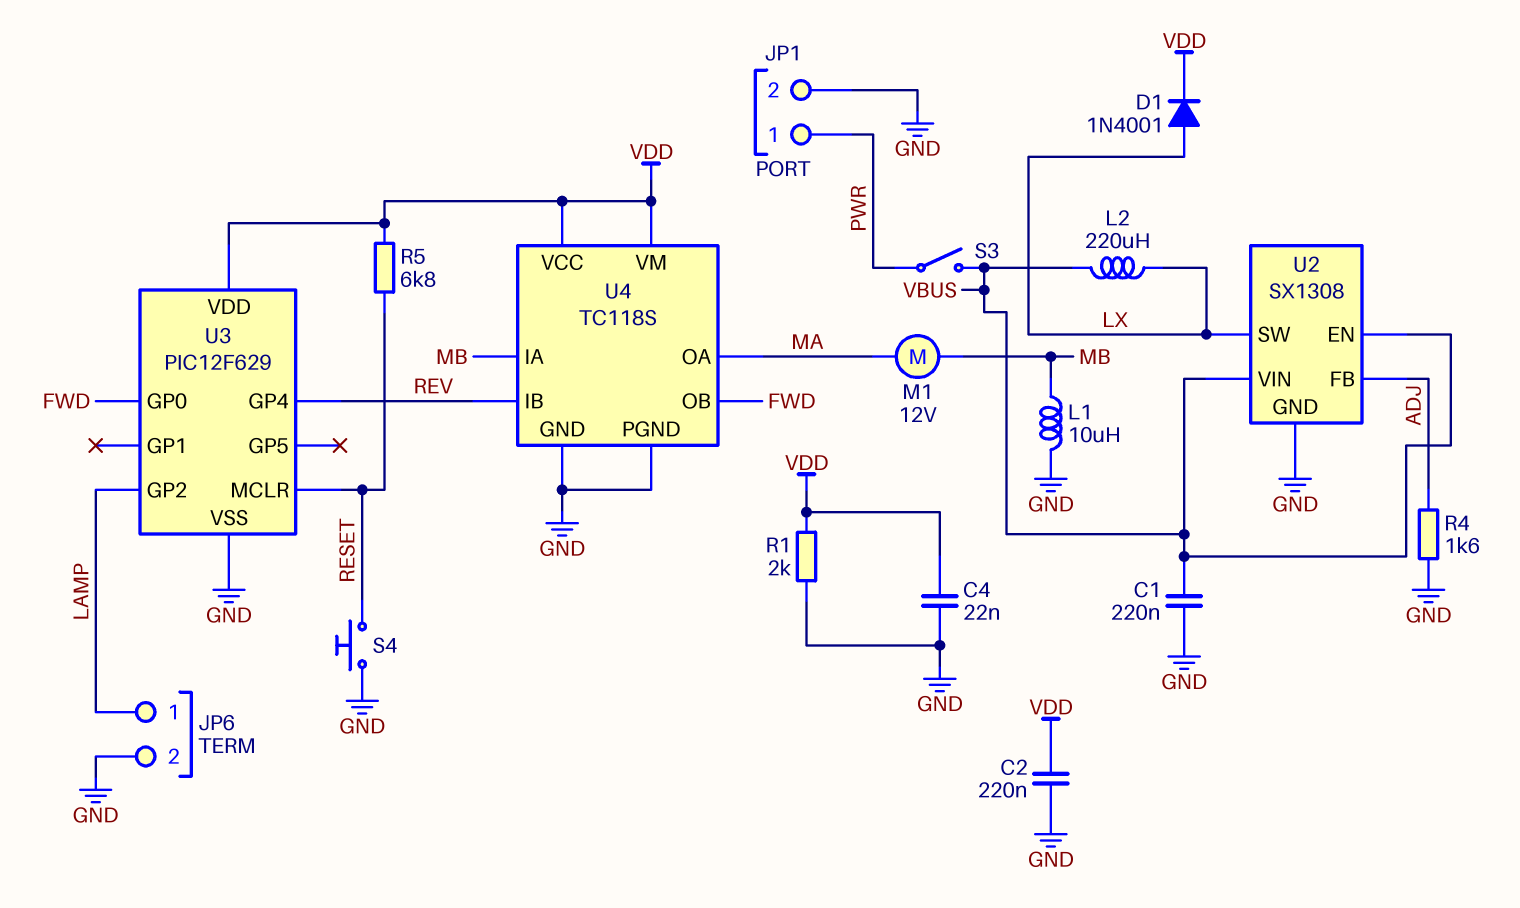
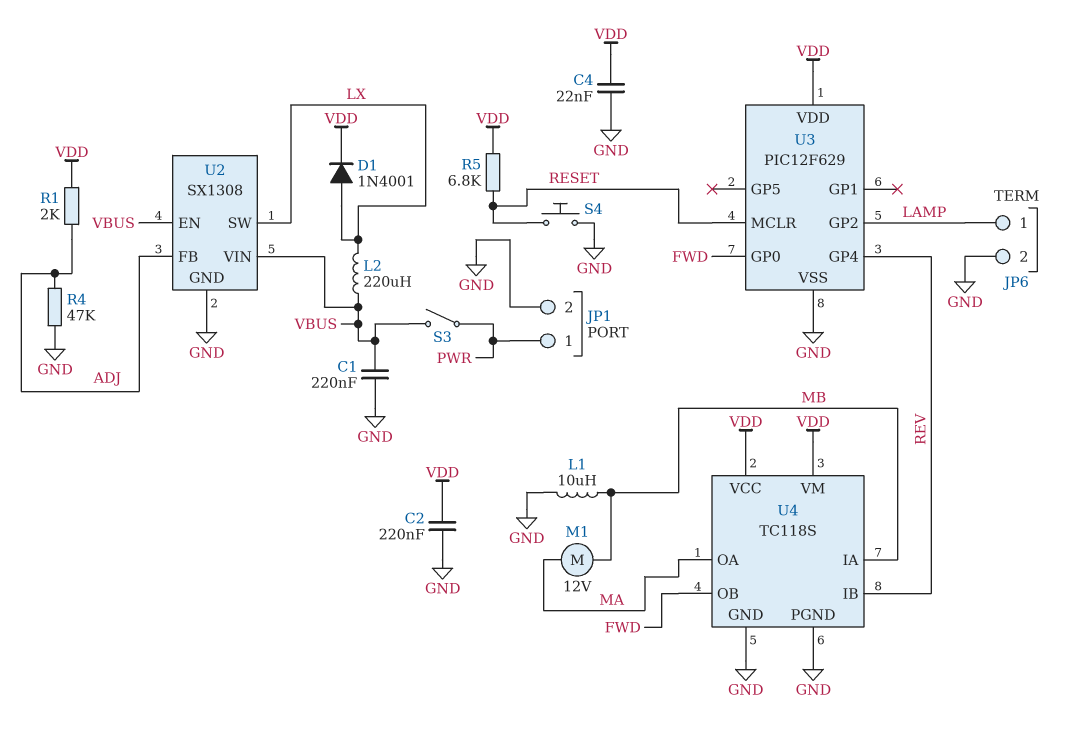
R1: 2k (GND, VDD) -> 2k (ADJ, VDD)
R4: 1.6k (ADJ, GND) -> 47k (ADJ, GND)

